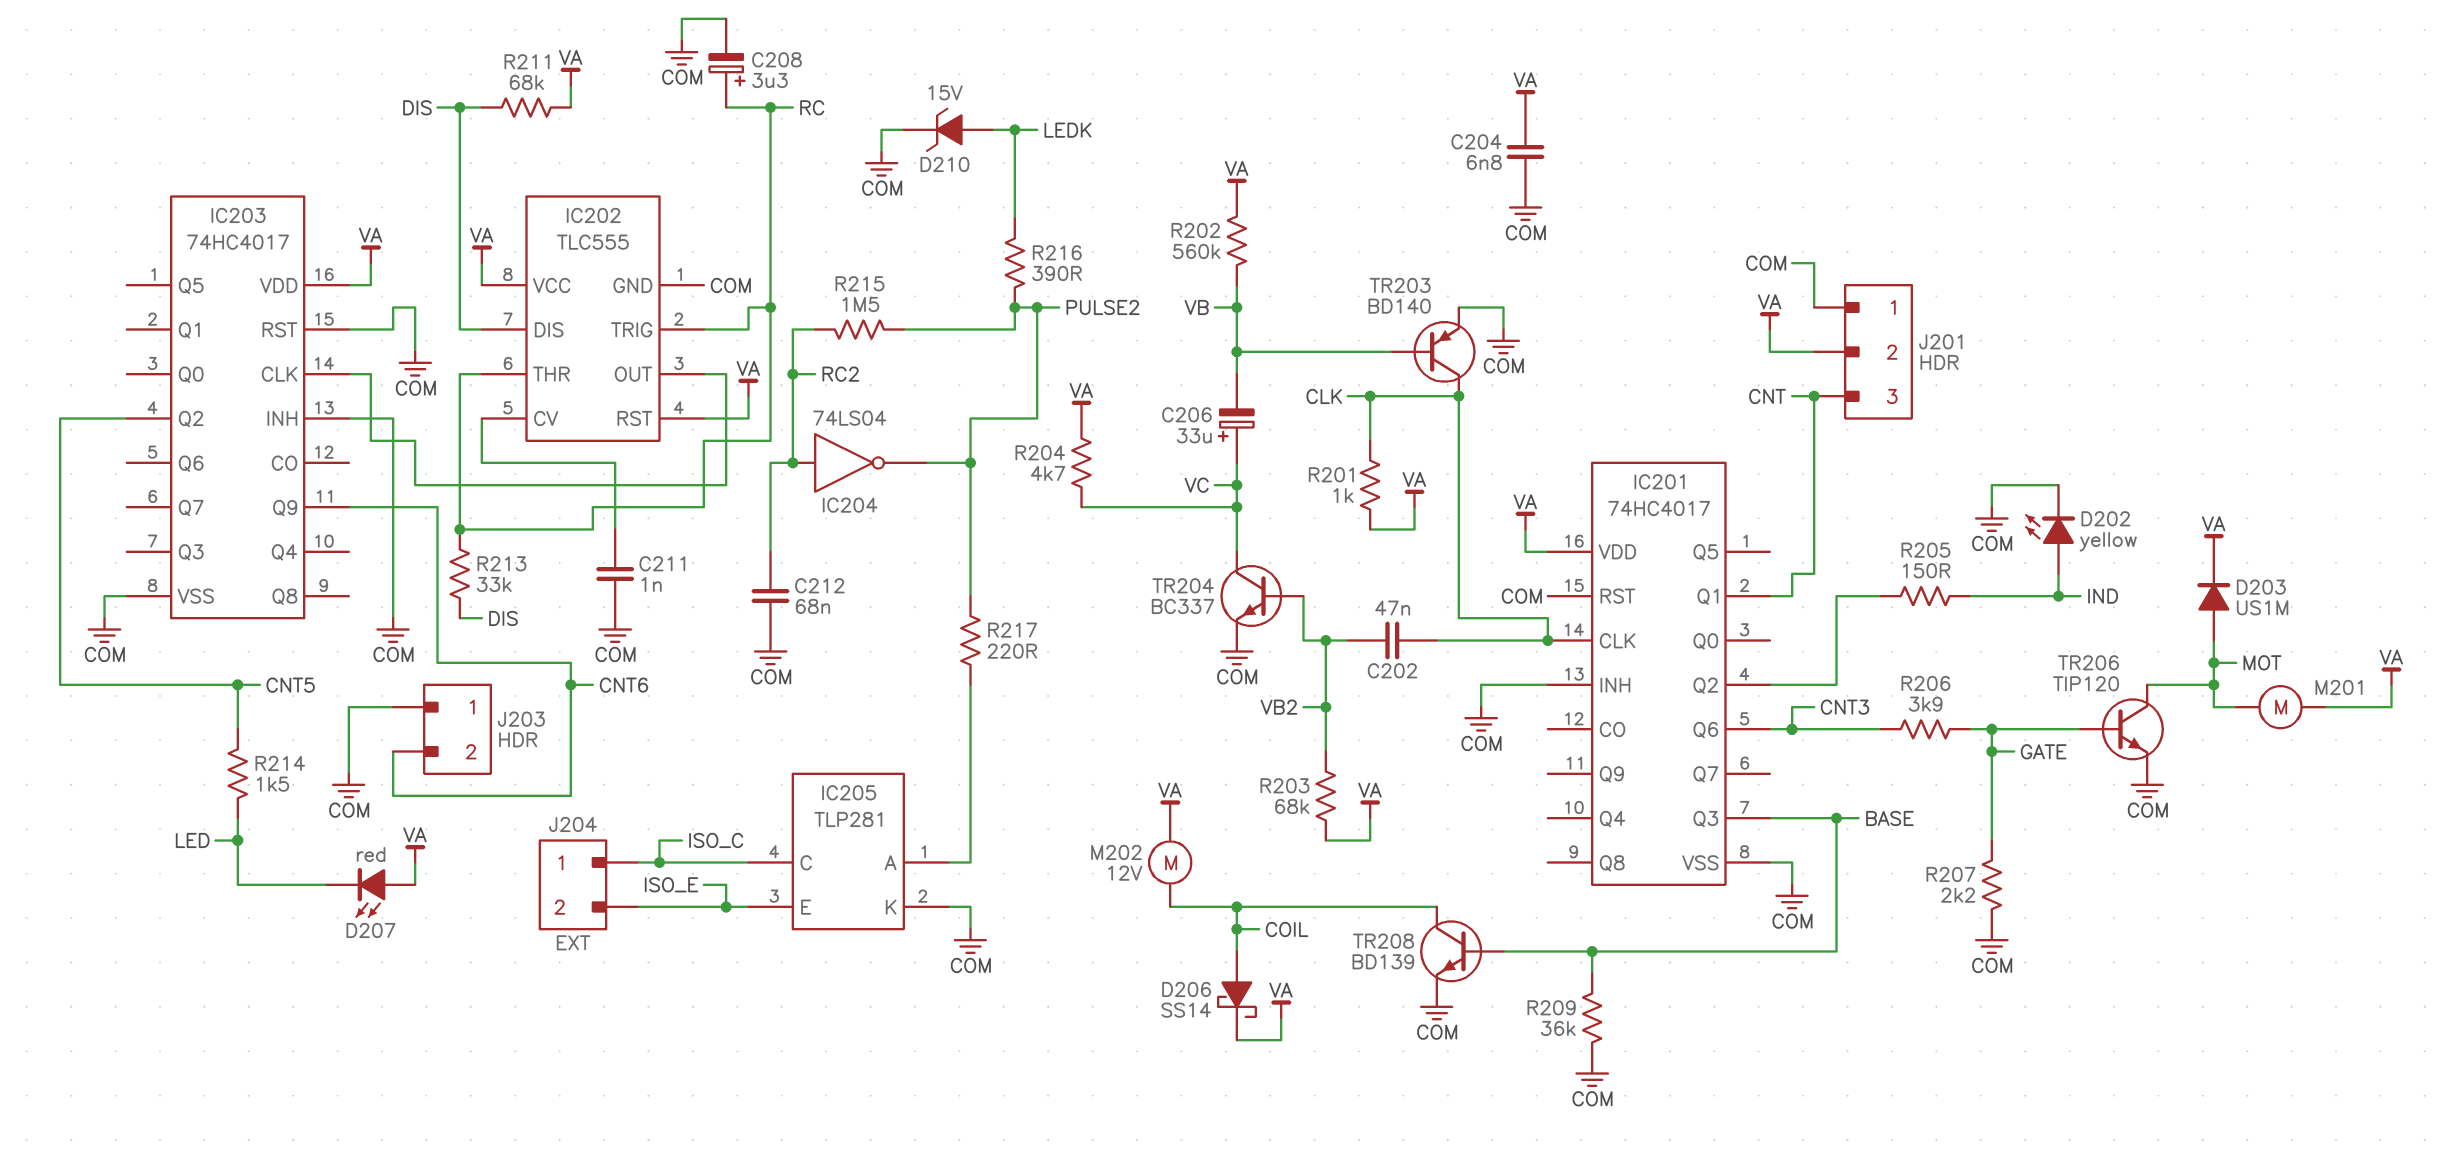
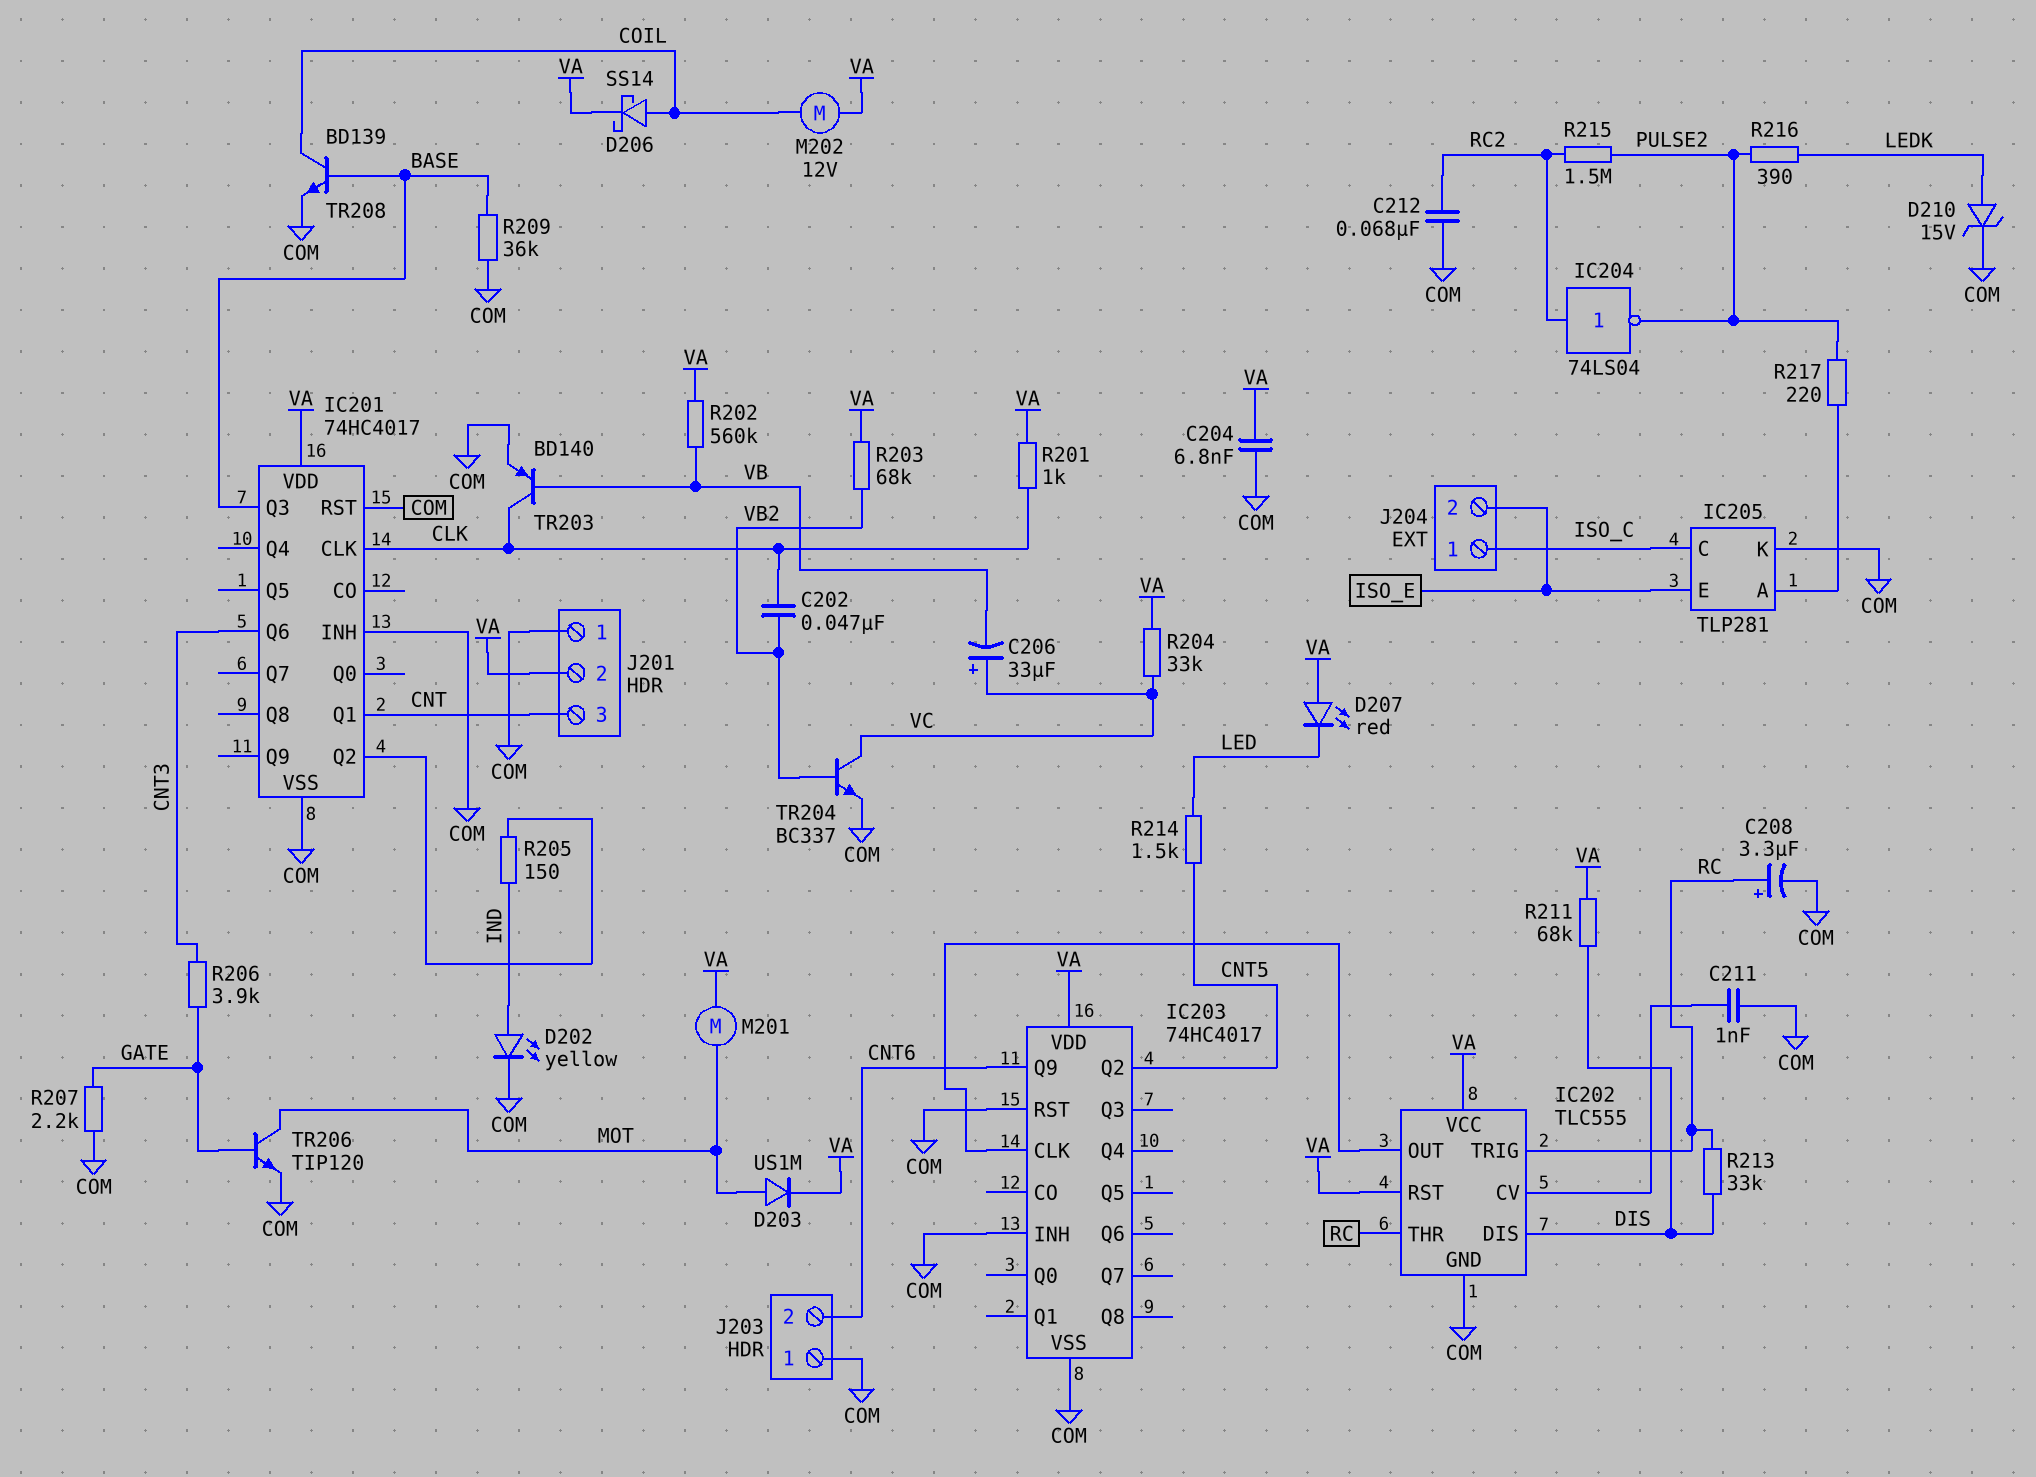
R204: 4.7k (VA, VC) -> 33k (VA, VC)

